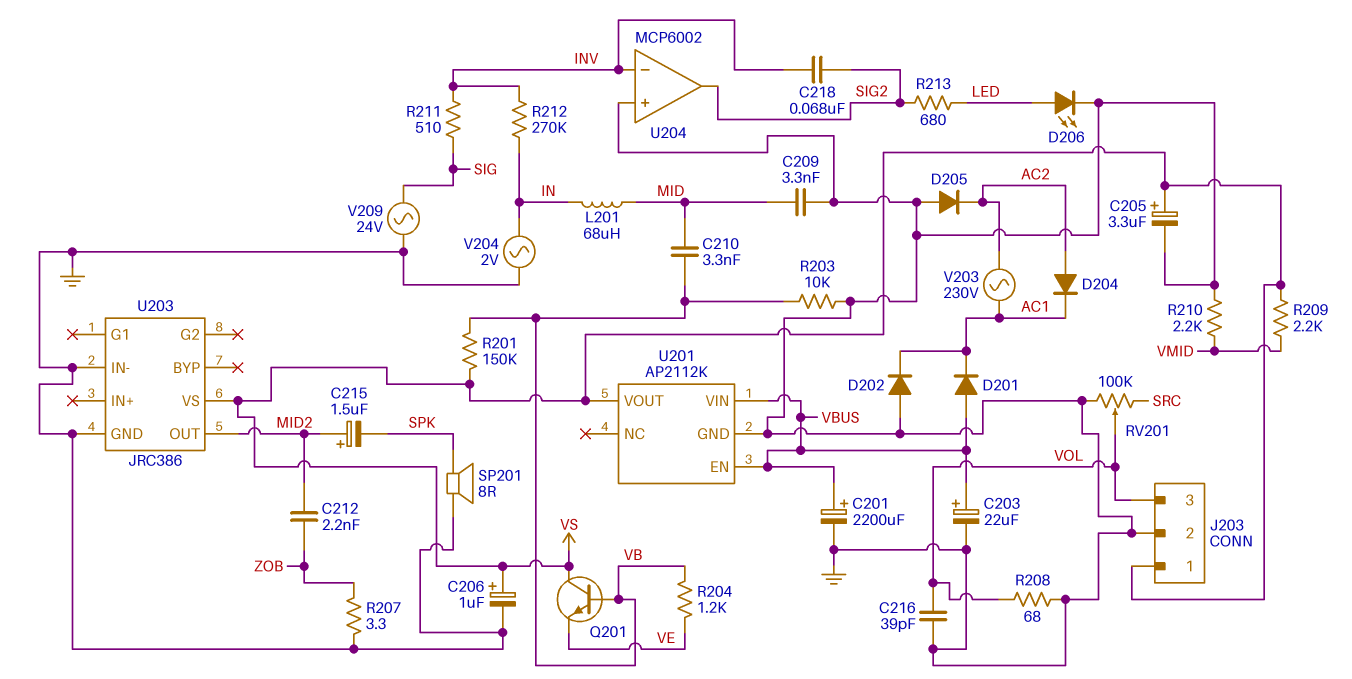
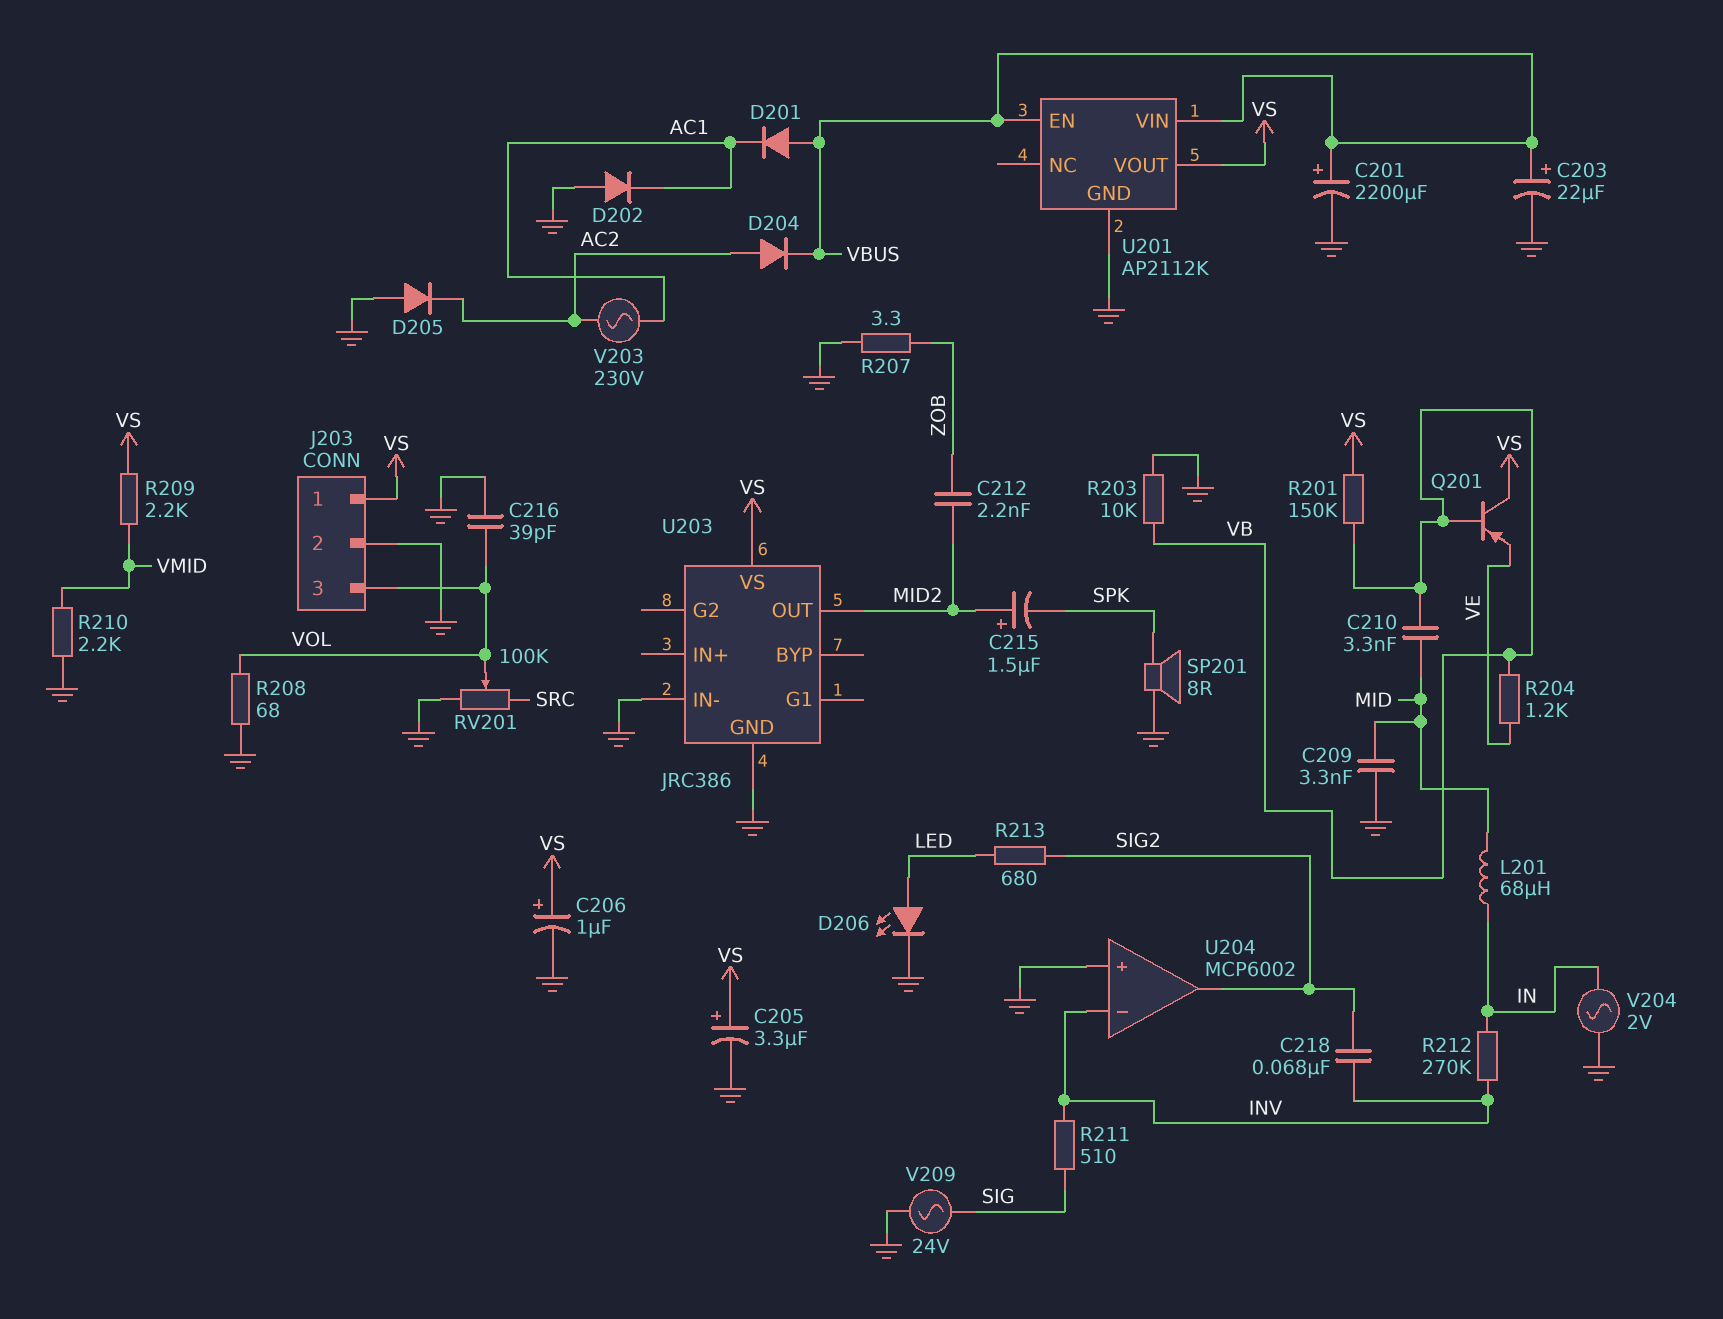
D204: diode (A AC2, K AC1) -> diode (A AC2, K VBUS)
Q201: NPN (B VB, C VS, E VE) -> PNP (B VB, C VS, E VE)

